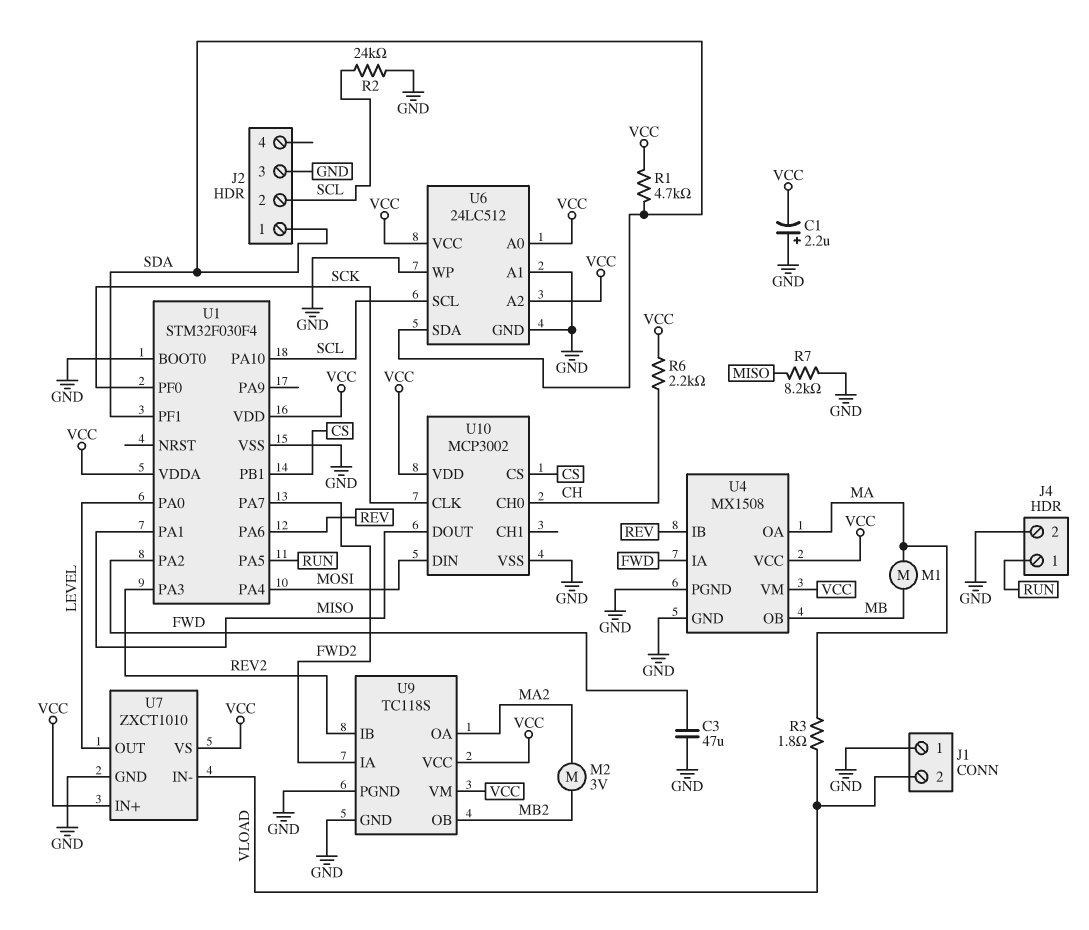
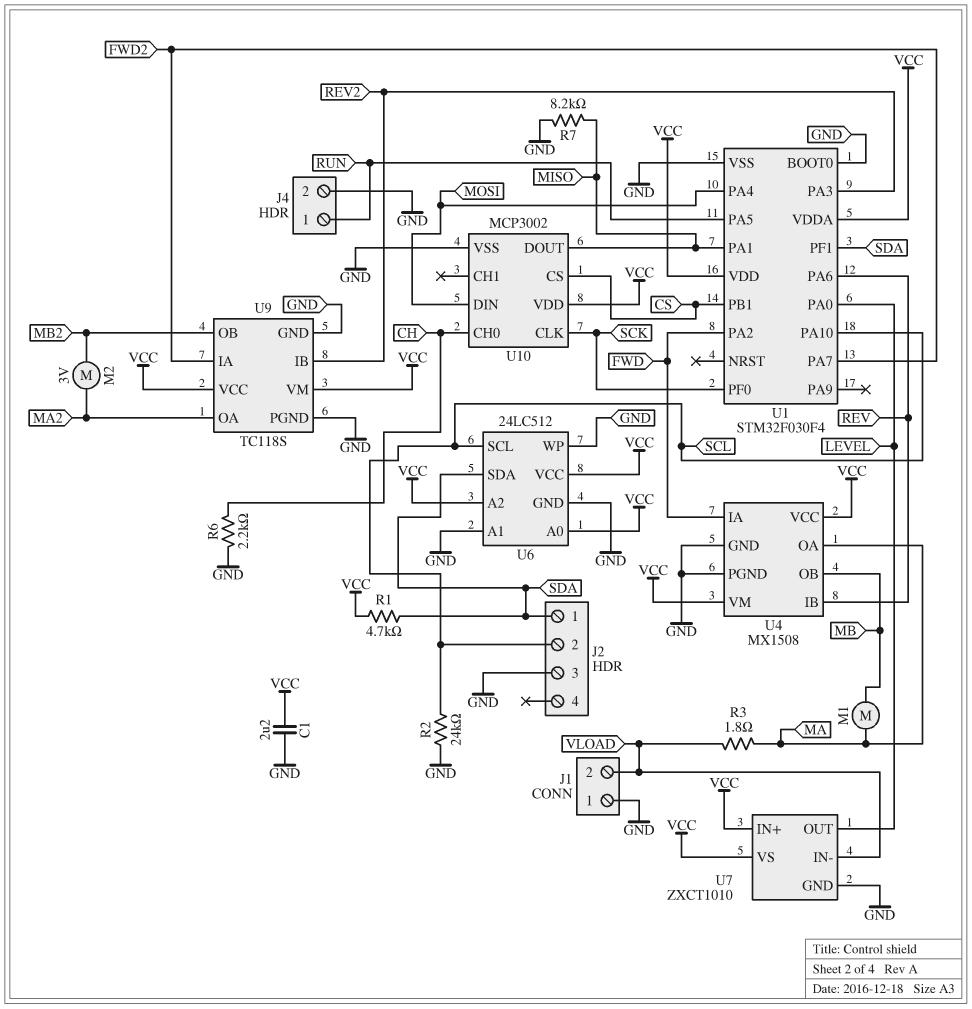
C1: 2.2uF (plus GND, minus VCC) -> 2.2uF (GND, VCC)
C3: 47uF (FWD, GND) -> none
R6: 2.2k (CH, VCC) -> 2.2k (CH, GND)

